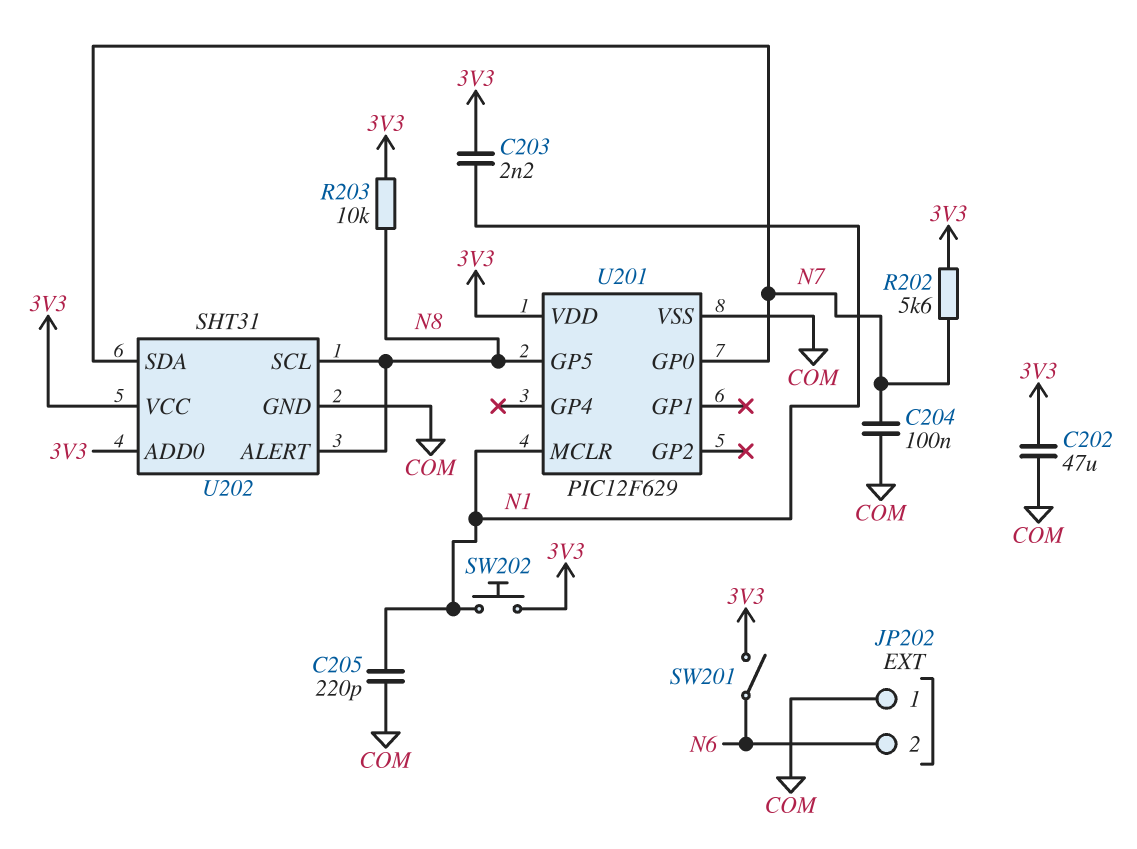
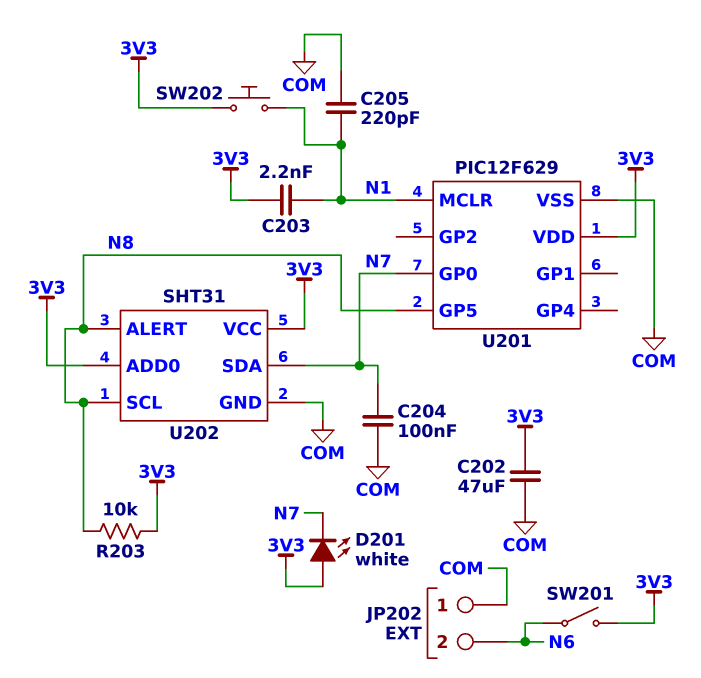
D201: none -> LED white (A 3V3, K N7)
R202: 5.6k (3V3, N7) -> none

